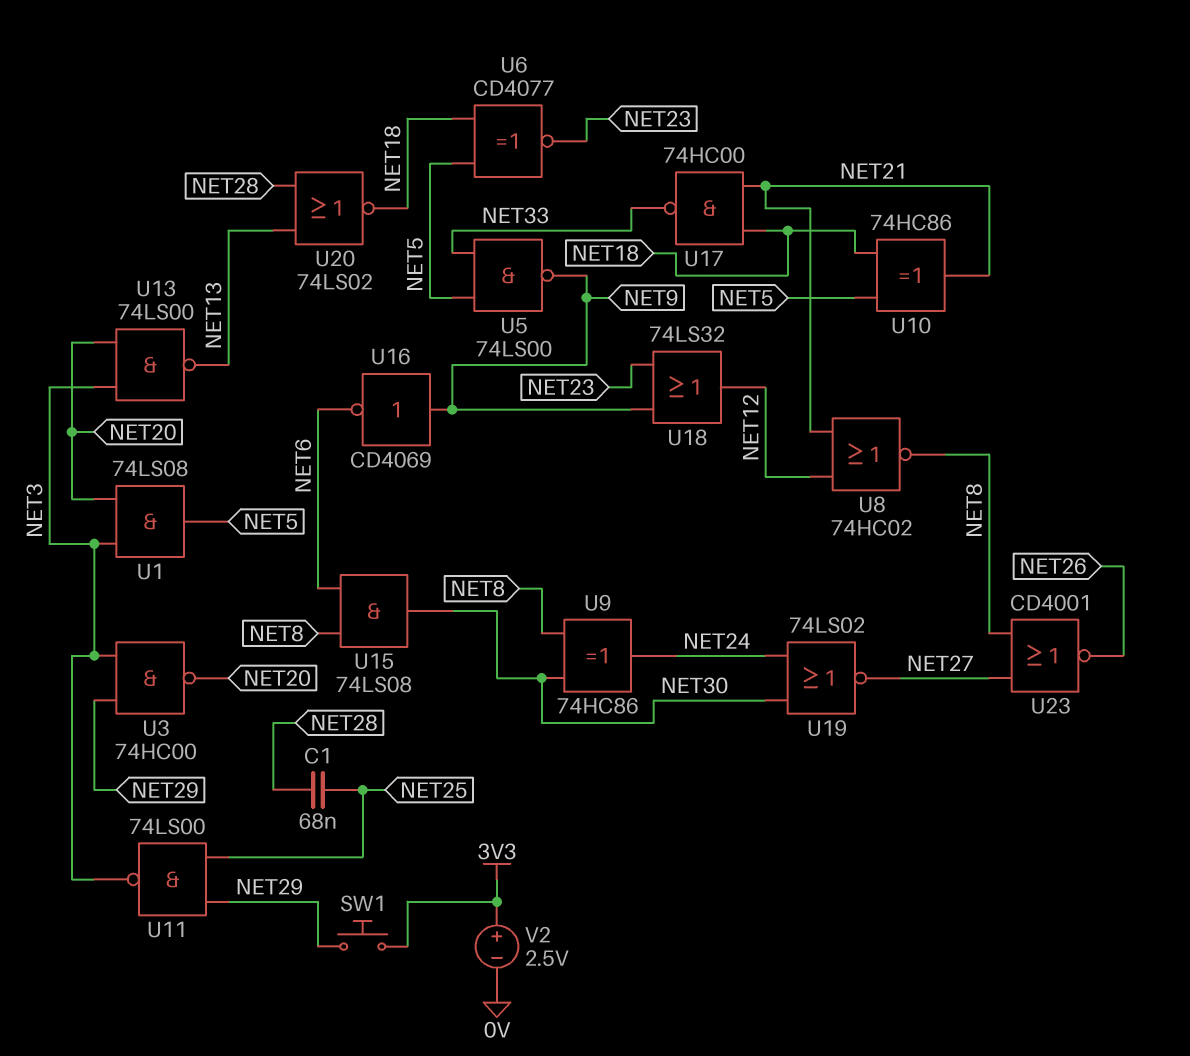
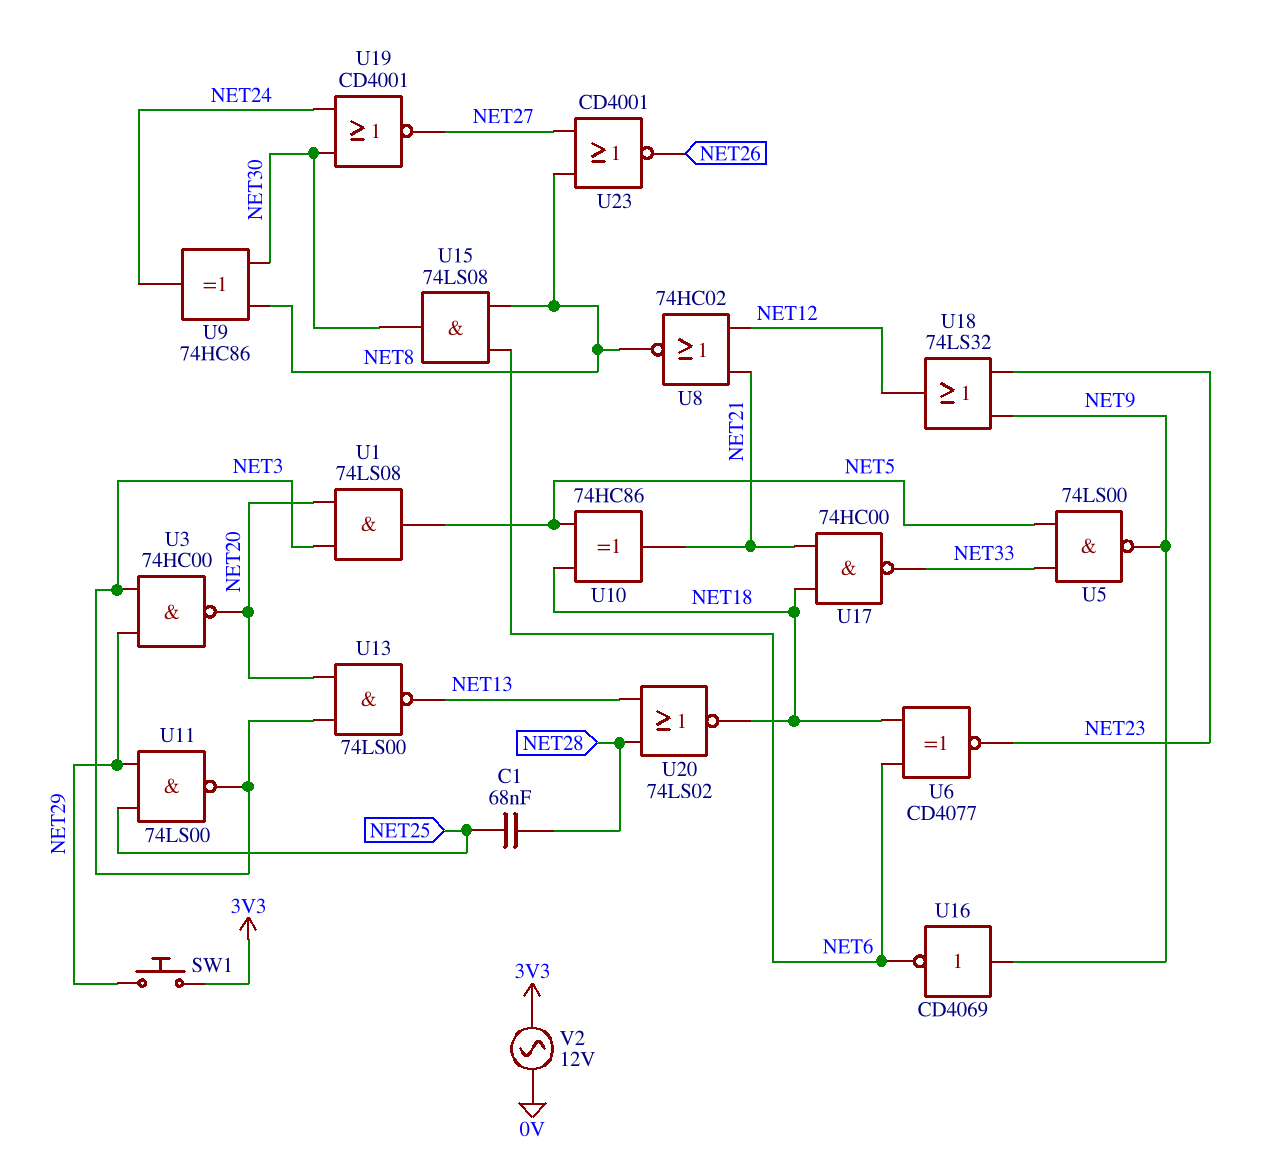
U6: XNOR CD4077 (in NET5, in NET18, out NET23) -> XNOR CD4077 (in NET6, in NET18, out NET23)
U19: NOR 74LS02 (in NET24, in NET30, out NET27) -> NOR CD4001 (in NET24, in NET30, out NET27)
V2: 2.5V (plus 3V3, minus 0V) -> AC 12V (0V, 3V3)

